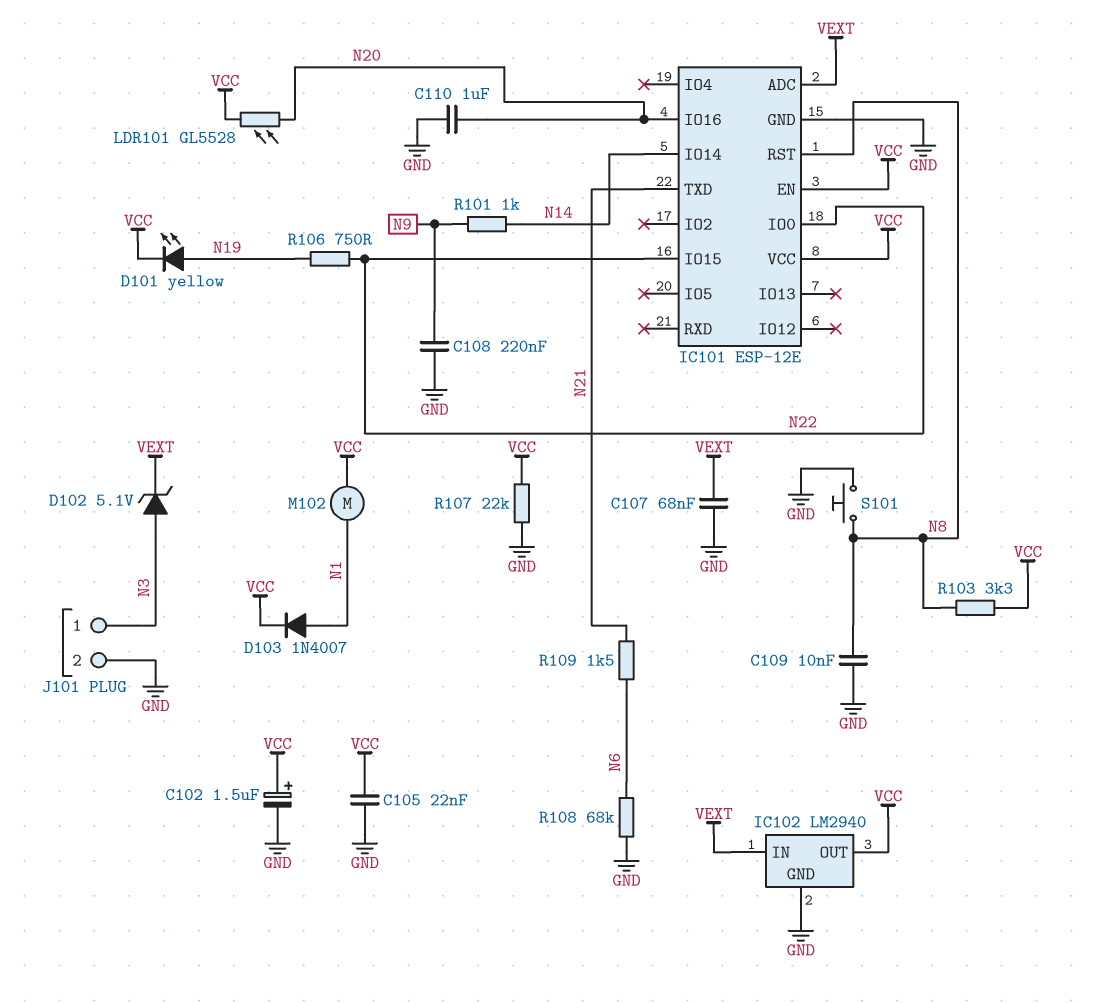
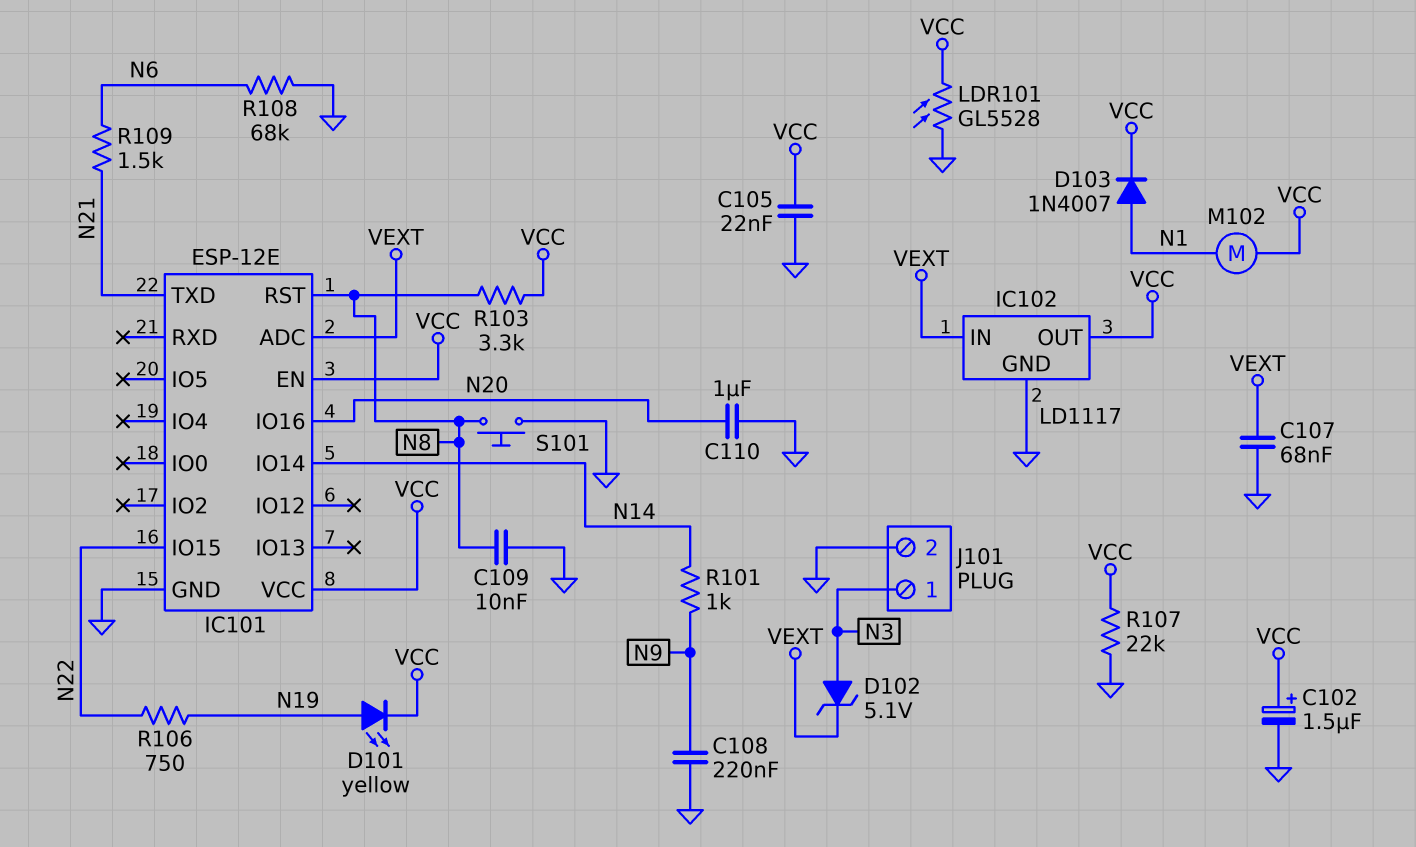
IC101 pin IO0: N22 -> none
IC102: LM2940 -> LD1117
LDR101: GL5528 (N20, VCC) -> GL5528 (GND, VCC)

